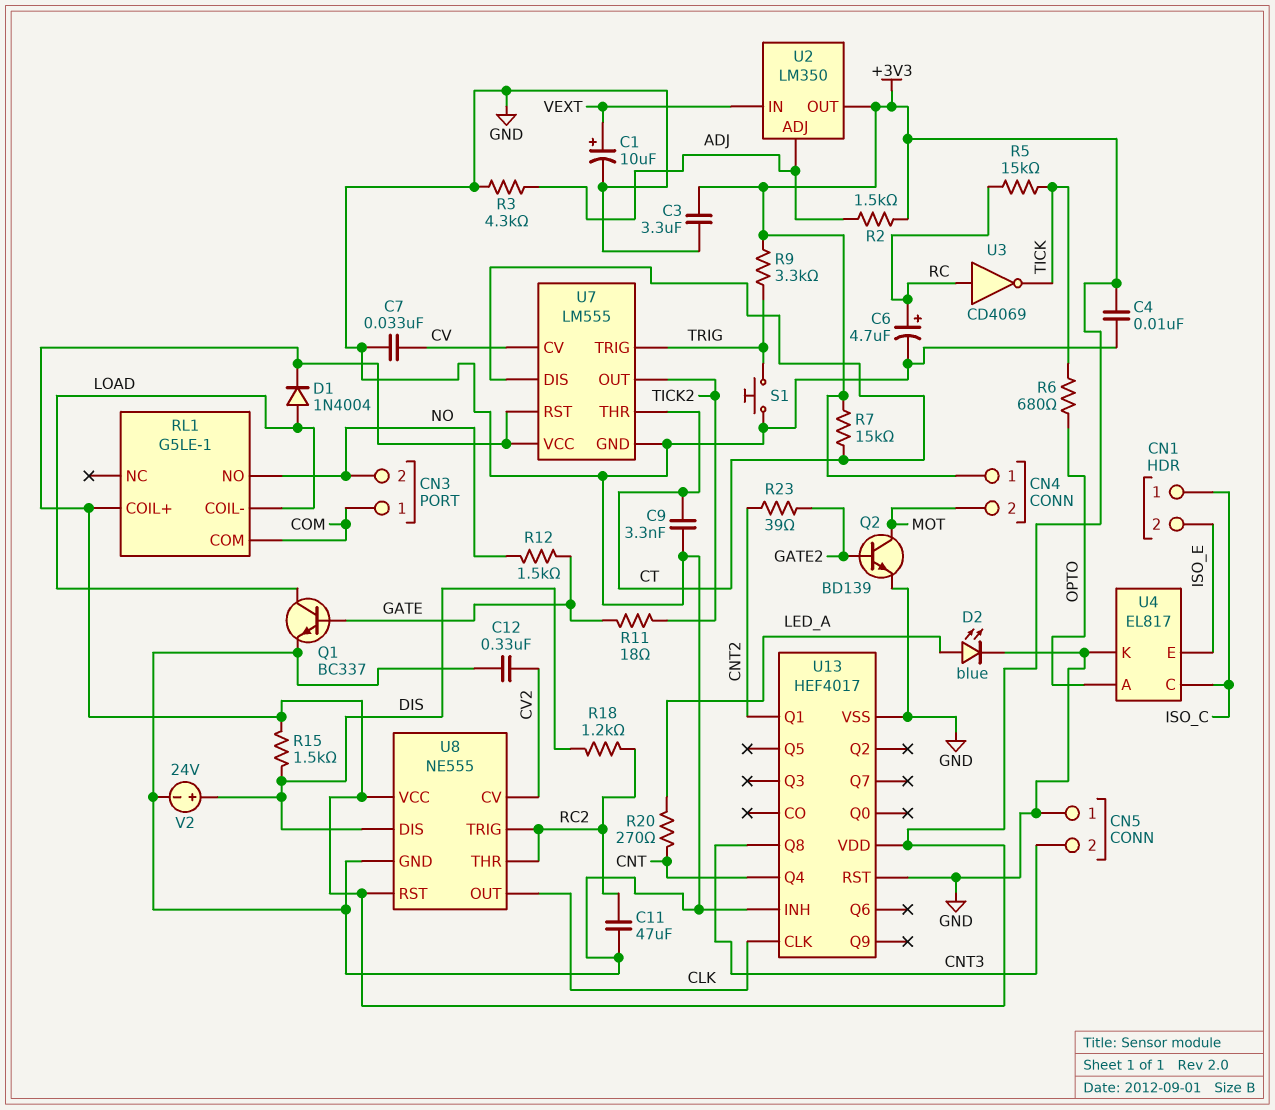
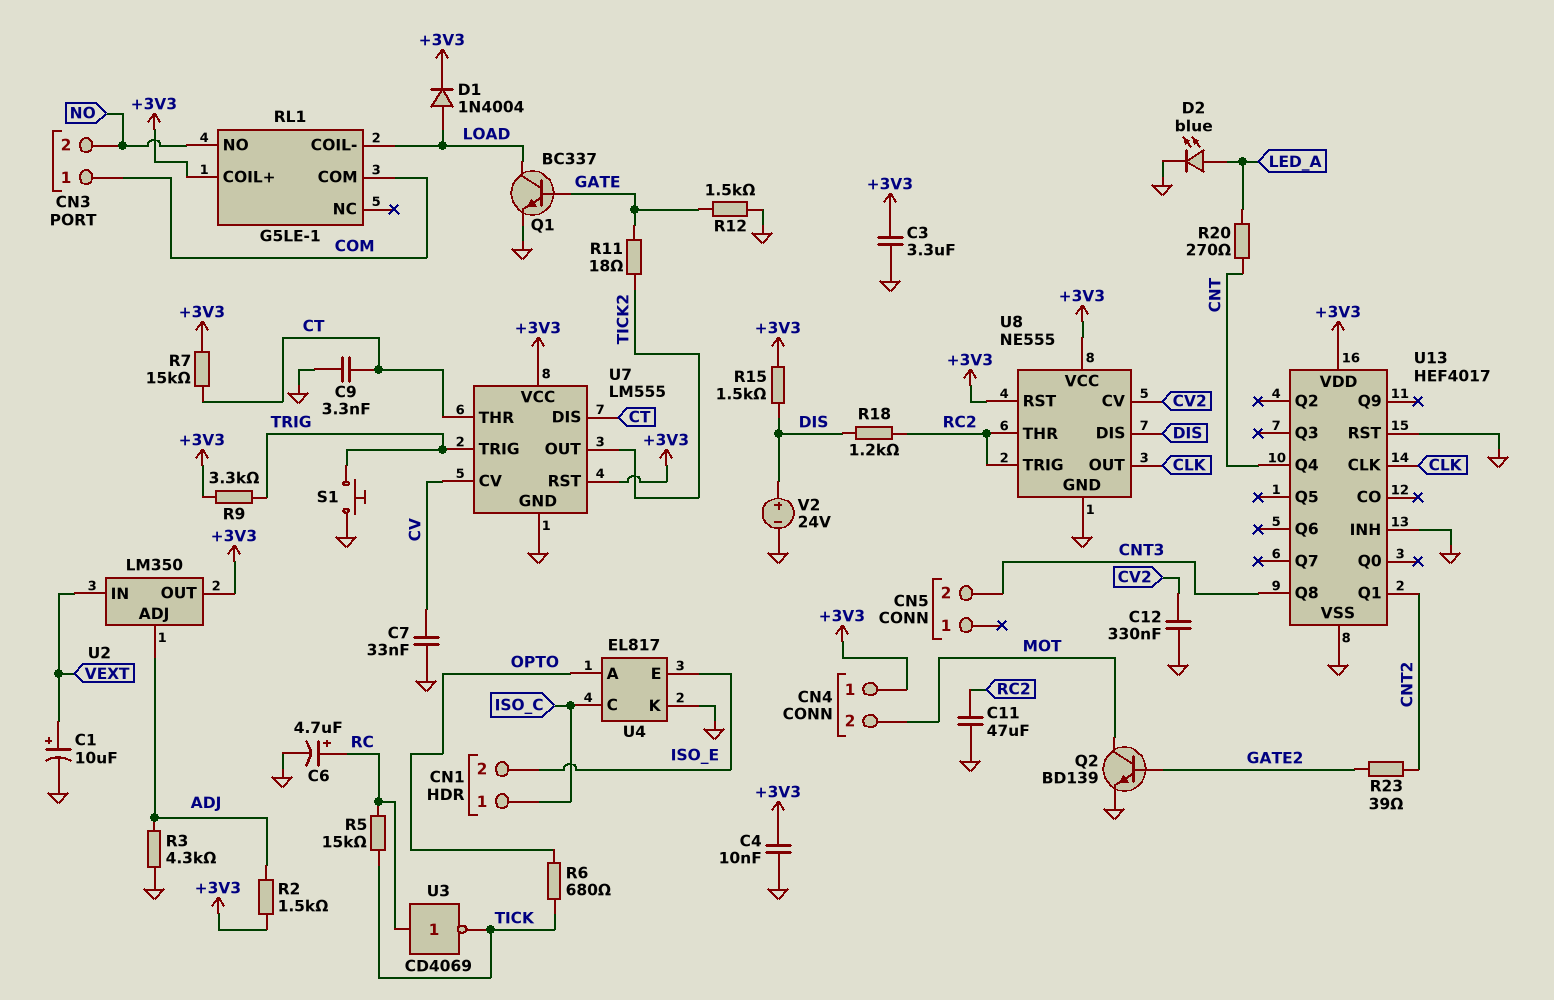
CN5 pin 1: GND -> none
R12: 1.5k (GATE, NO) -> 1.5k (GATE, GND)

